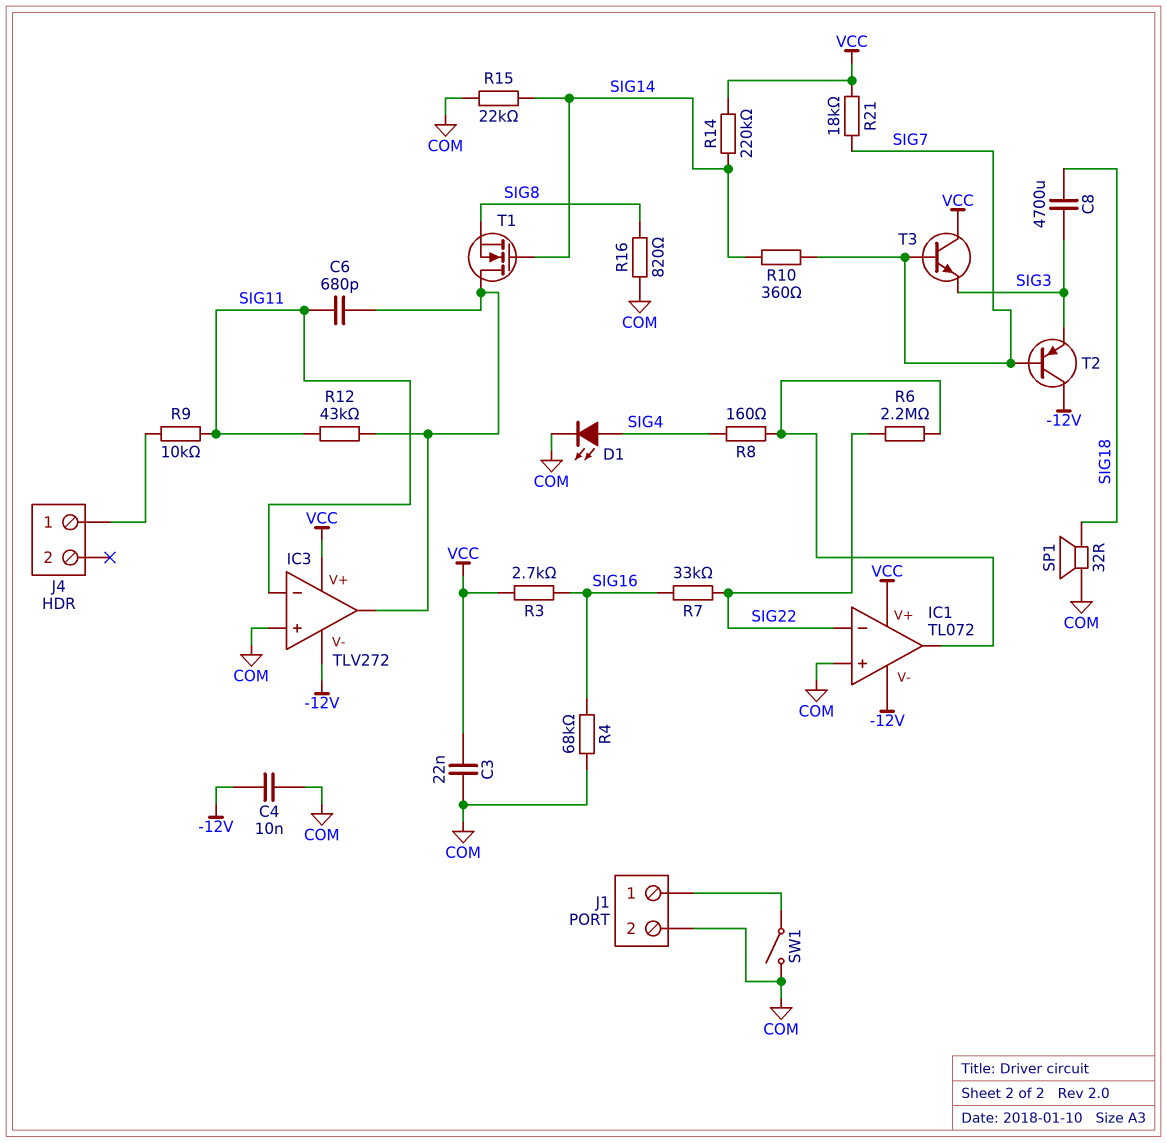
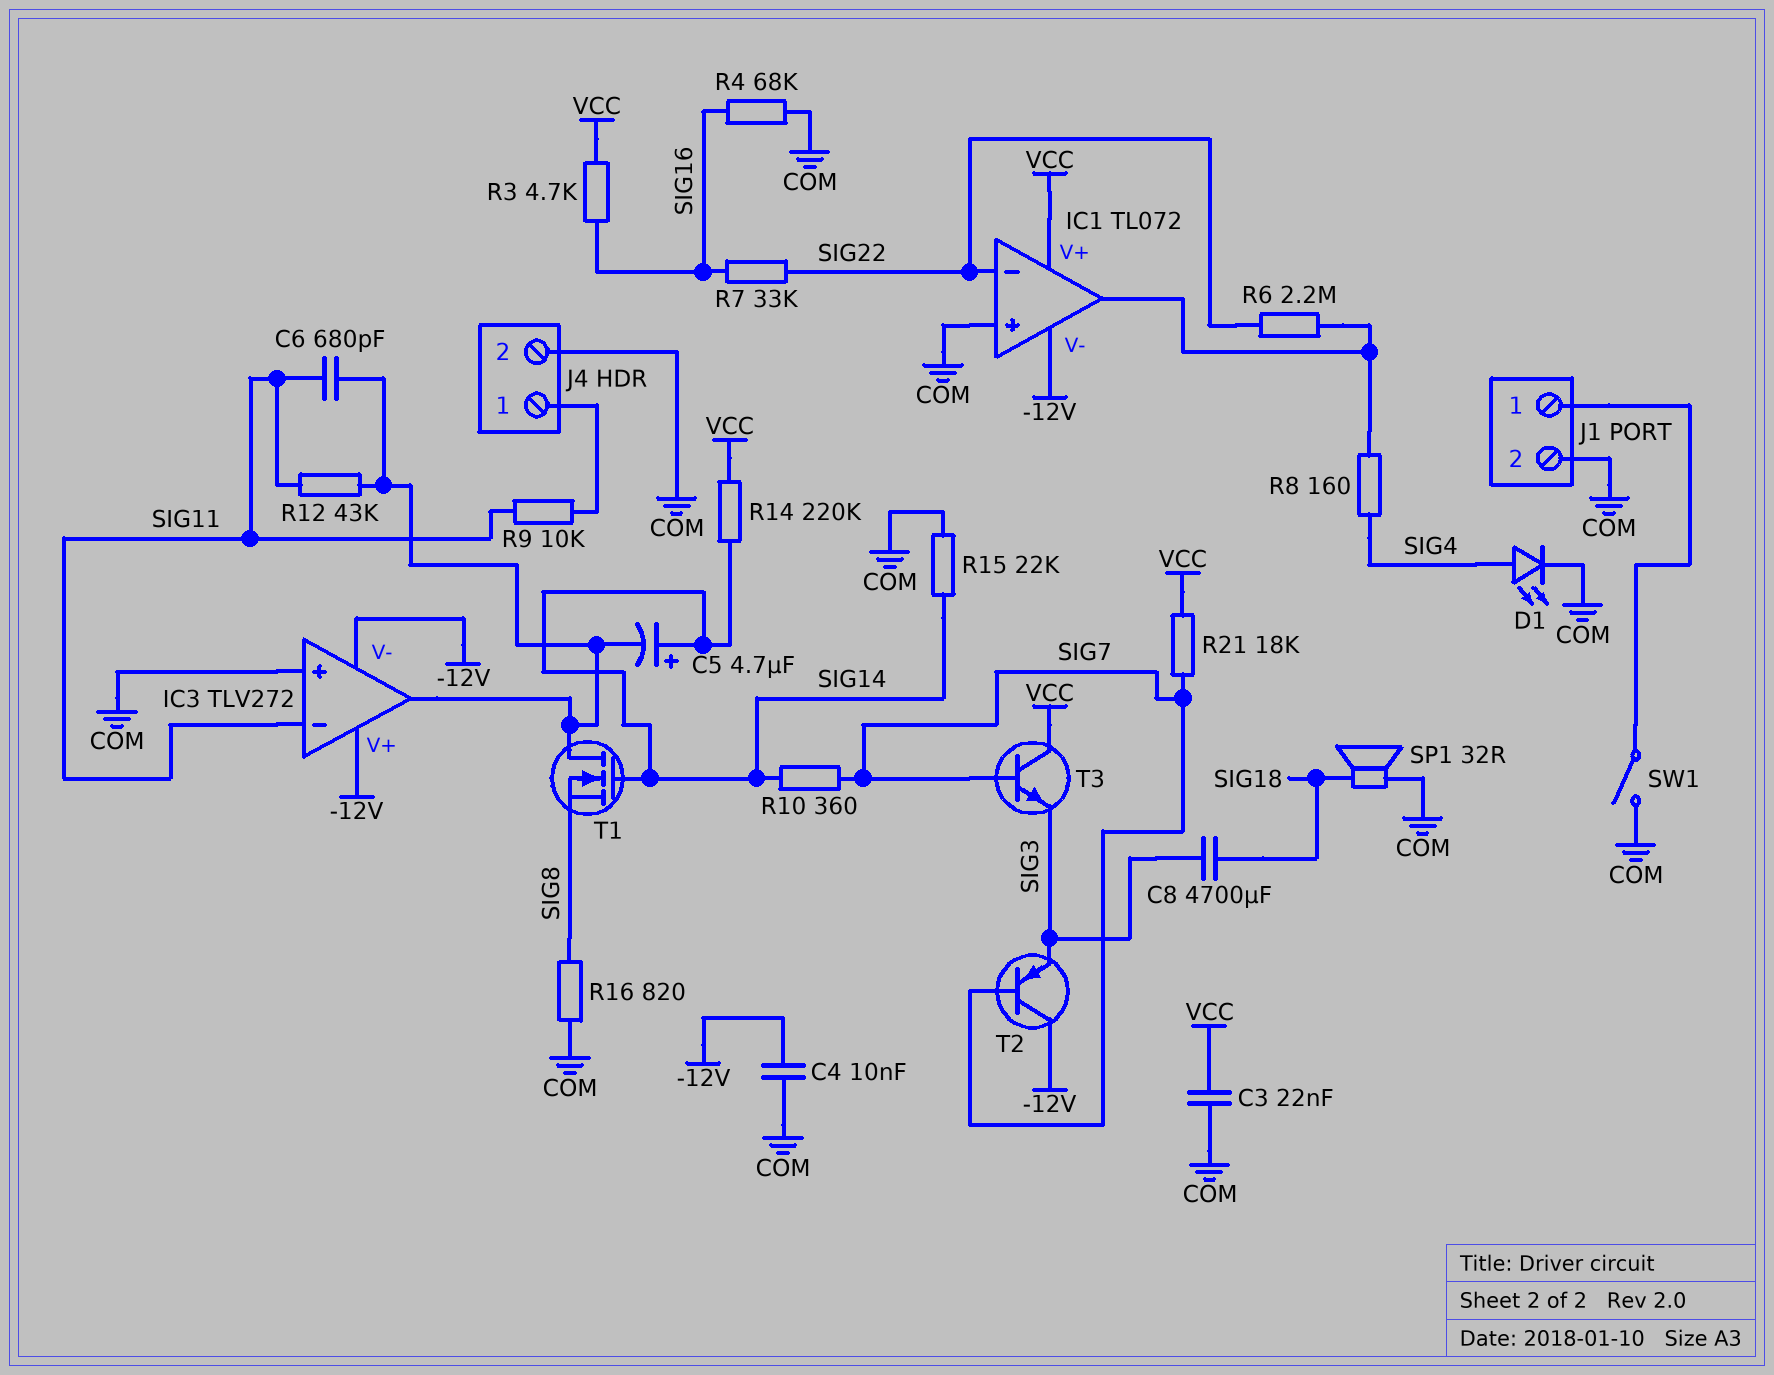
C5: none -> 4.7uF (plus SIG14, minus IC3/out)
IC3 pin V+: VCC -> -12V
J4 pin 2: none -> COM
R3: 2.7k (SIG16, VCC) -> 4.7k (SIG16, VCC)

